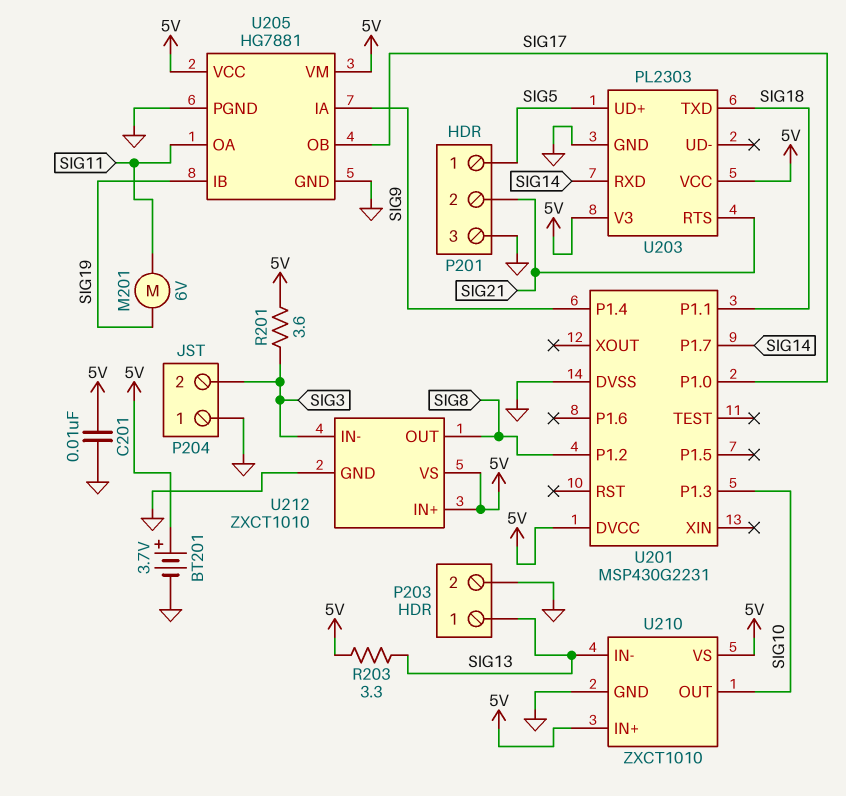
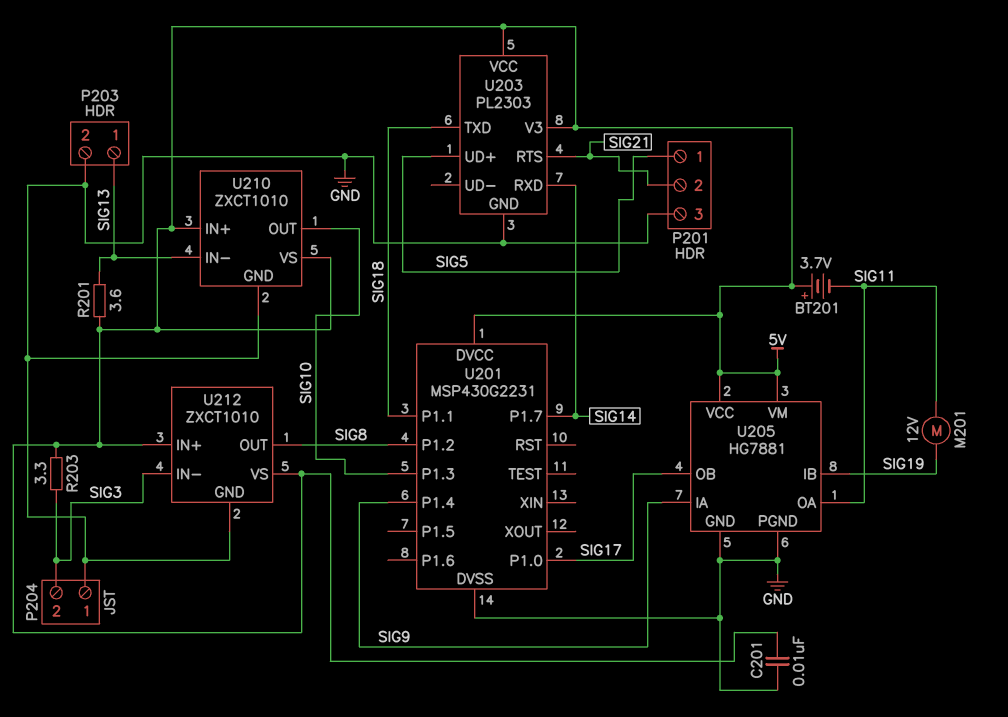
BT201: 3.7V (plus 5V, minus GND) -> 3.7V (plus 5V, minus SIG11)
M201: motor 6V (SIG11, SIG19) -> motor 12V (SIG11, SIG19)
R201: 3.6 (5V, SIG3) -> 3.6 (5V, SIG13)
R203: 3.3 (5V, SIG13) -> 3.3 (5V, SIG3)

